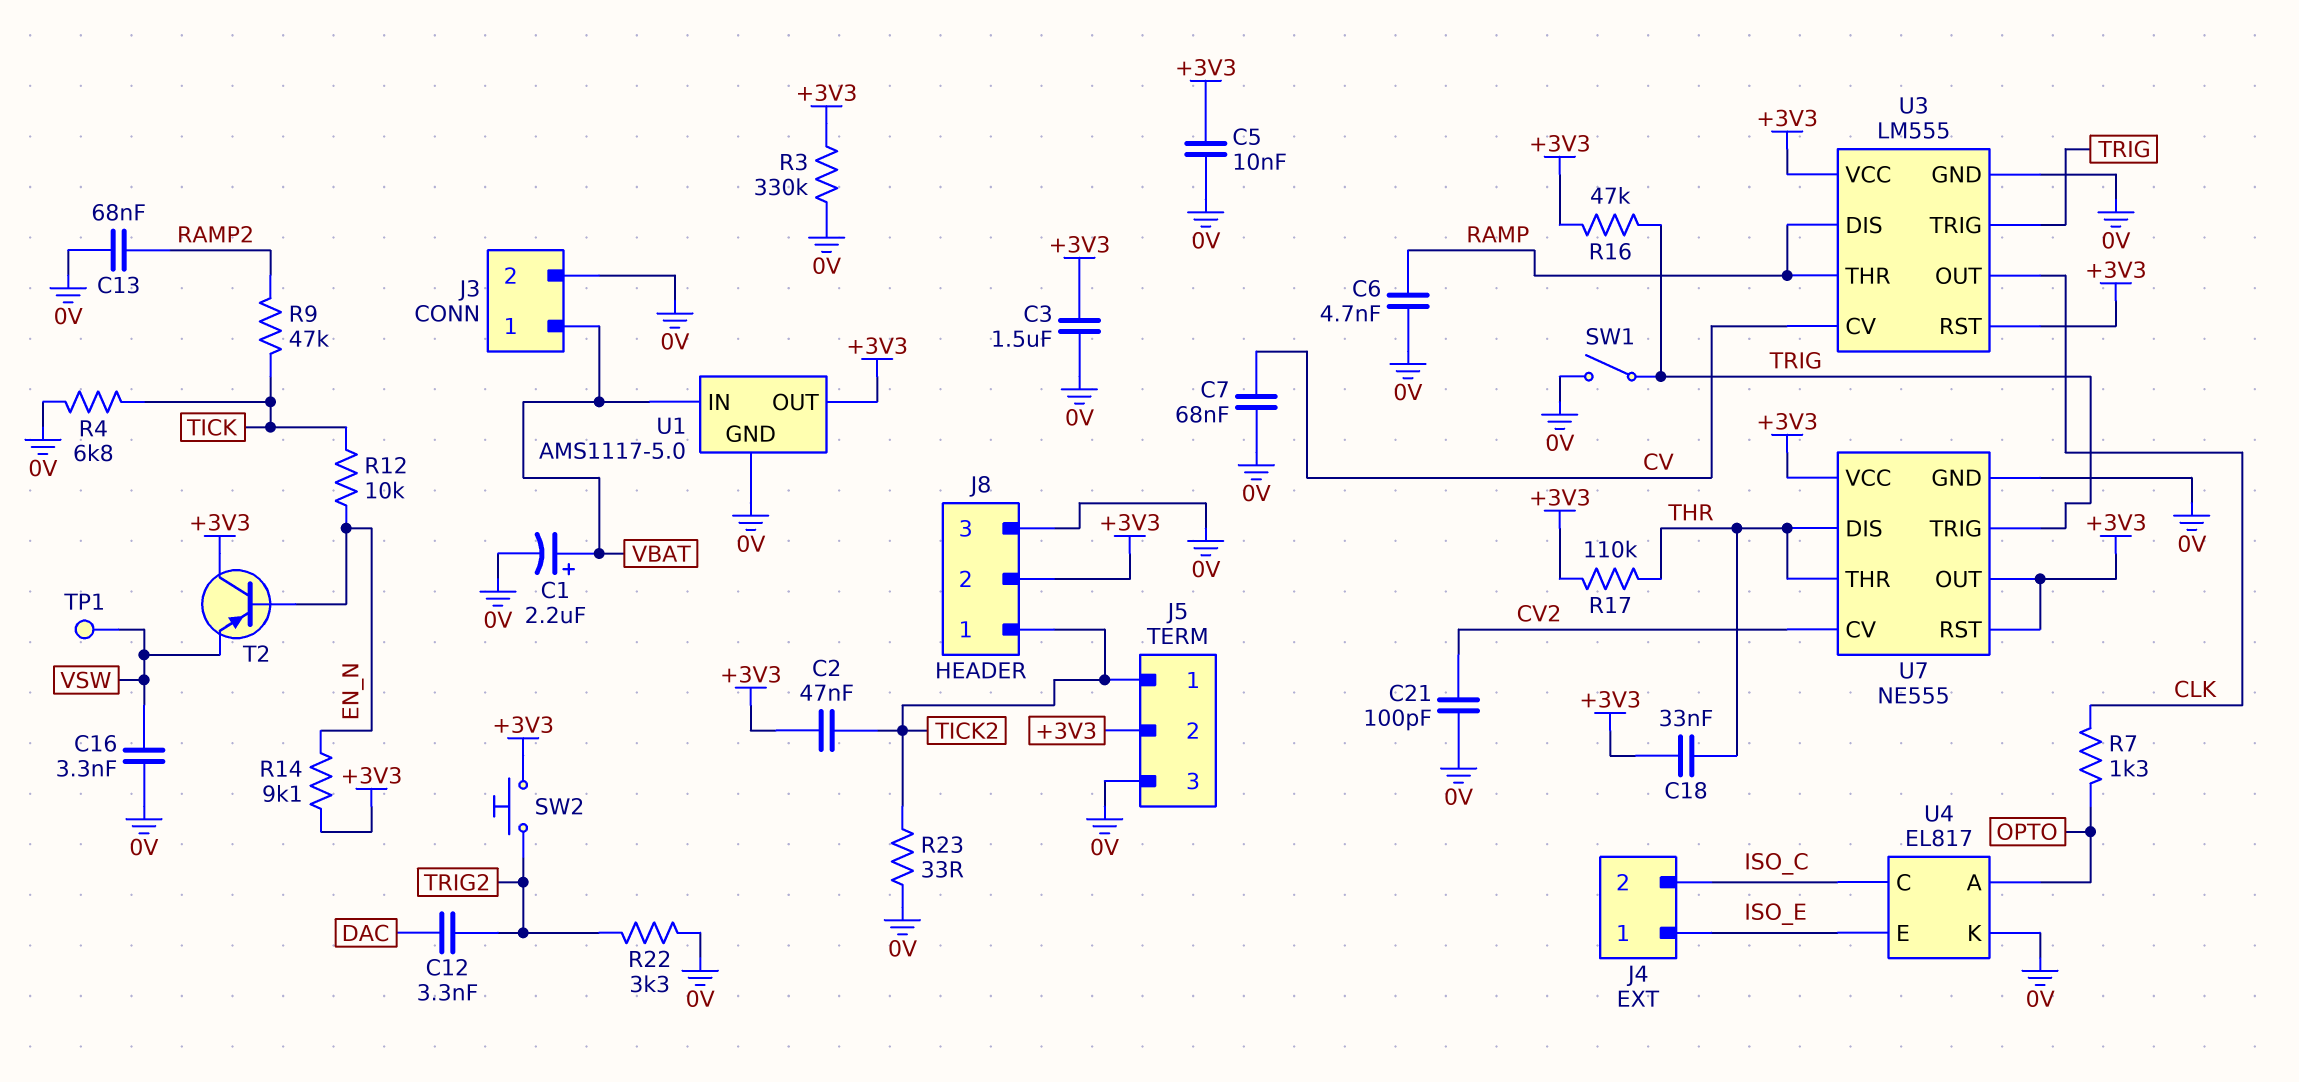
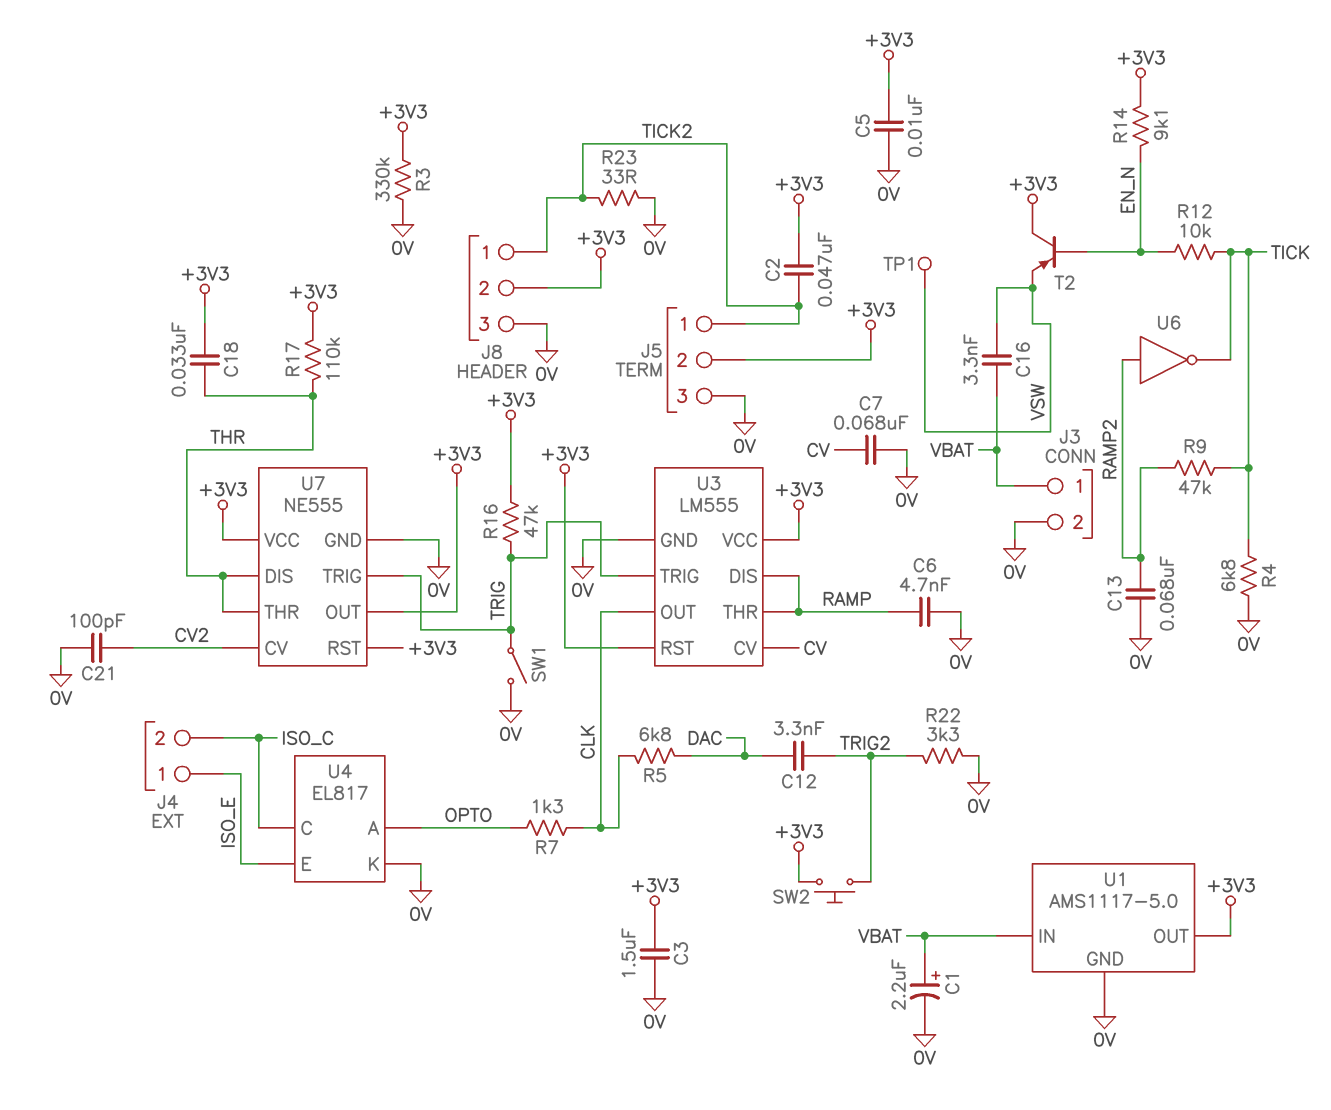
C16: 3.3nF (0V, VSW) -> 3.3nF (VBAT, VSW)
R5: none -> 6.8k (CLK, DAC)
U6: none -> NOT (in RAMP2, out TICK)

